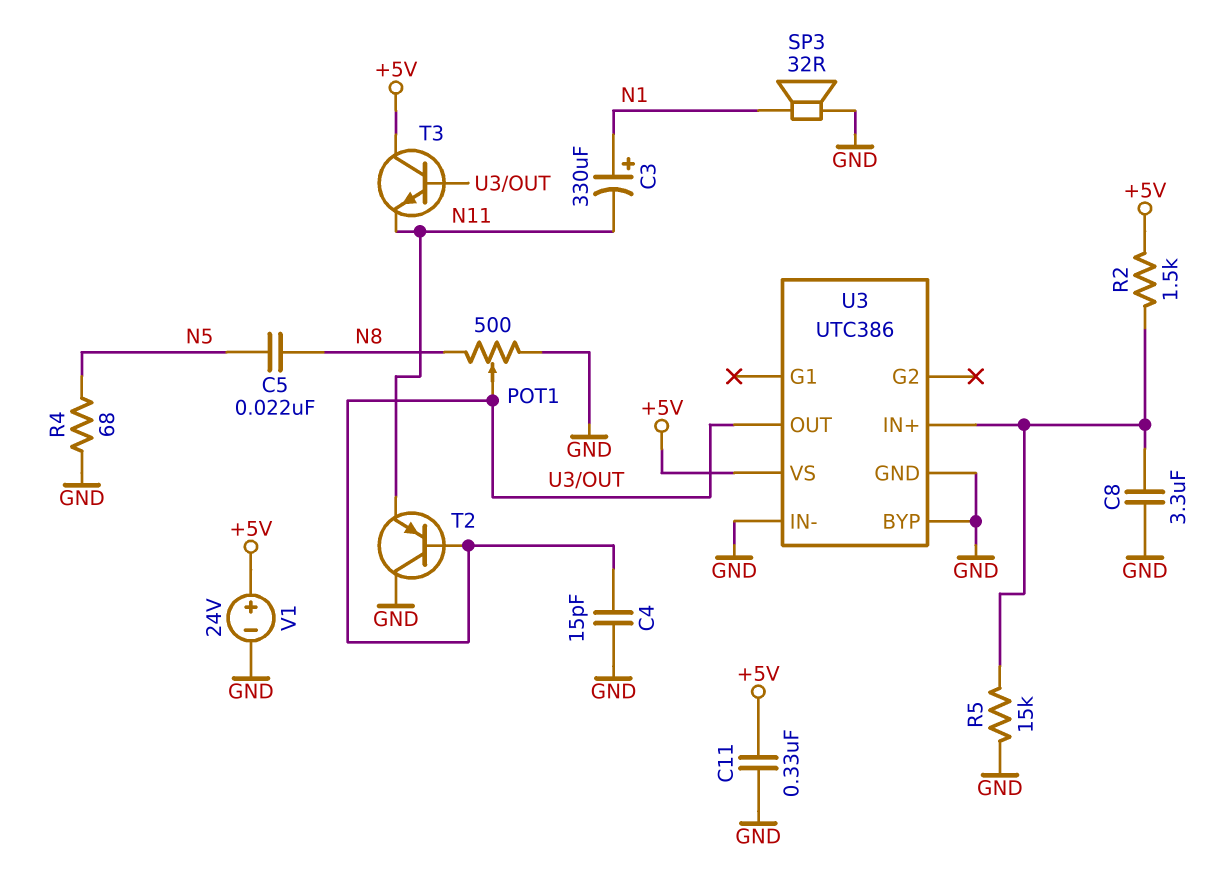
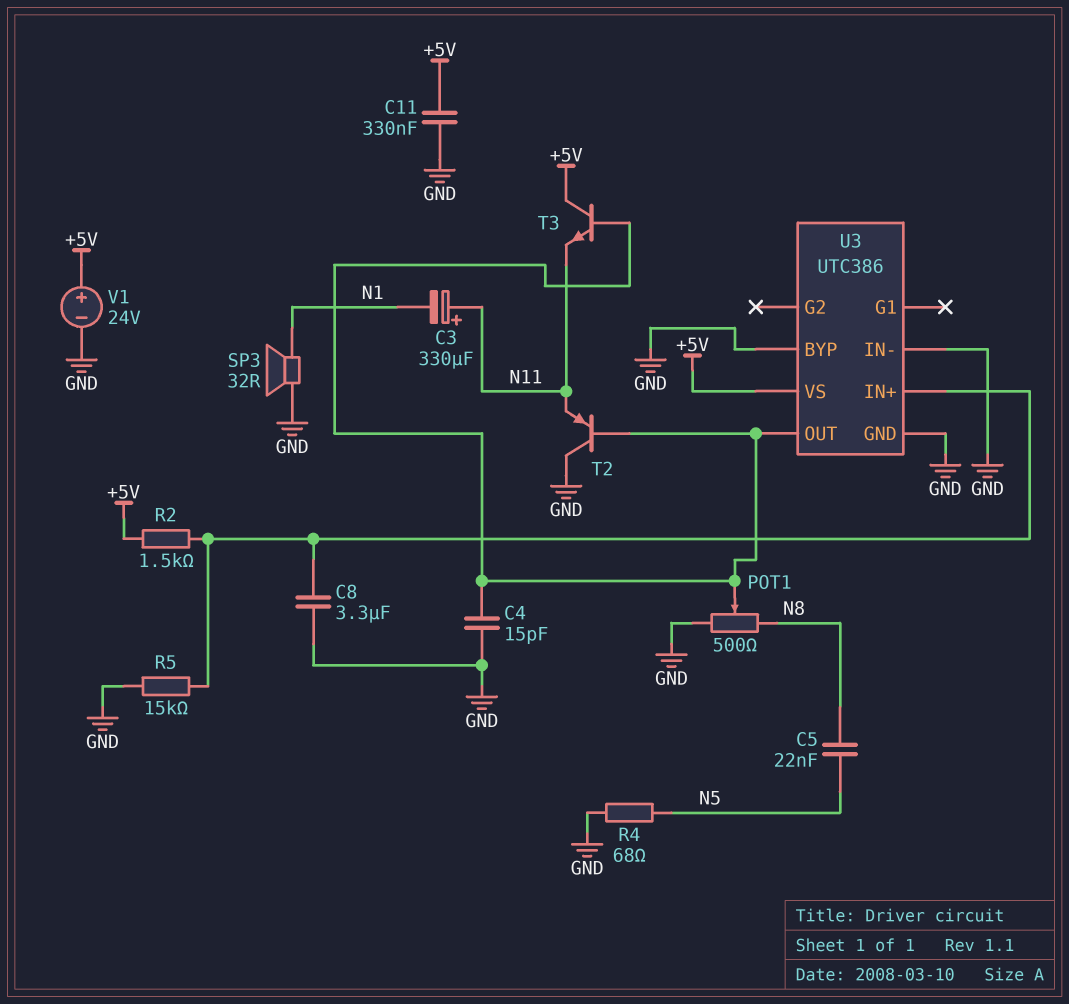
C3: 330uF (plus N1, minus N11) -> 330uF (plus N11, minus N1)

